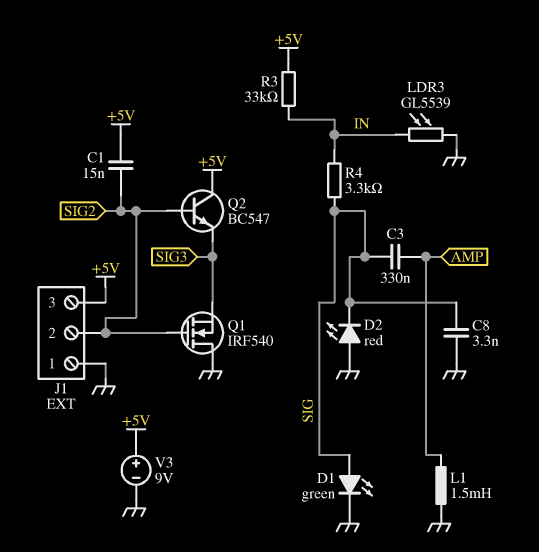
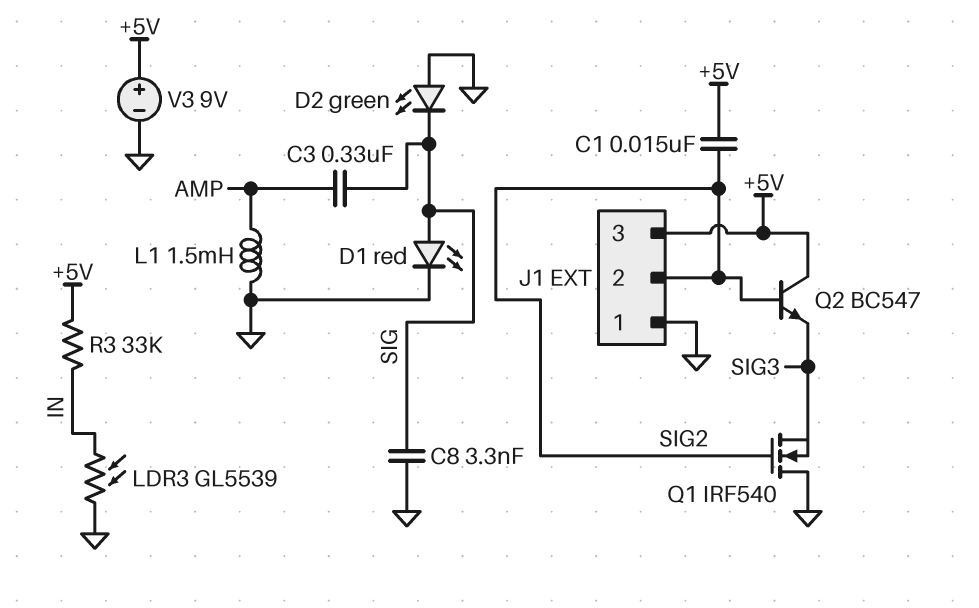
D1: LED green (A SIG, K GND) -> LED red (A SIG, K GND)
D2: LED red (A GND, K SIG) -> LED green (A GND, K SIG)
R4: 3.3k (IN, SIG) -> none

